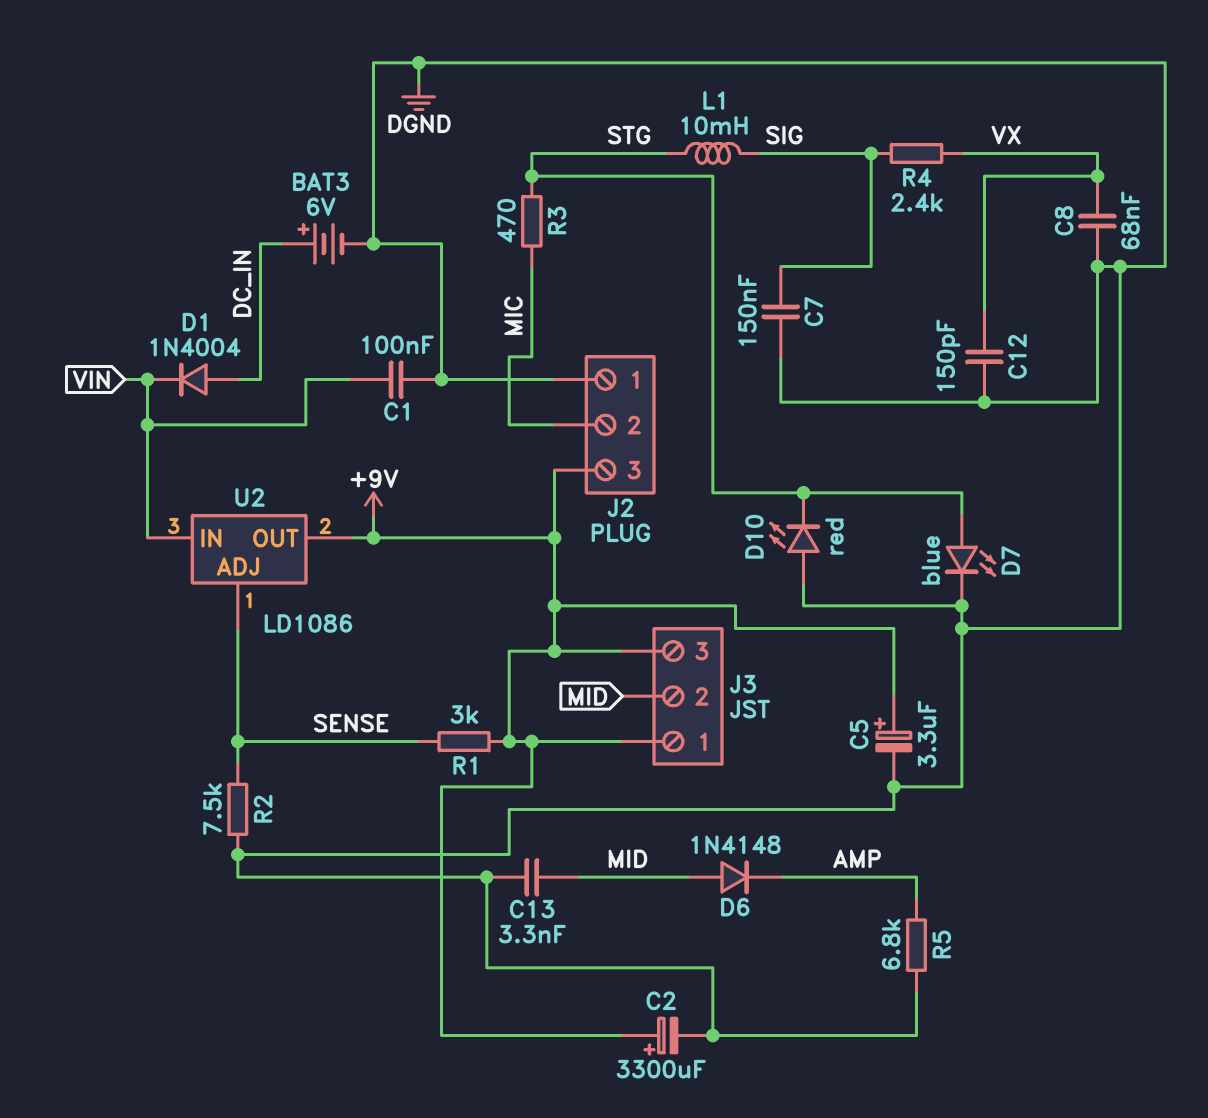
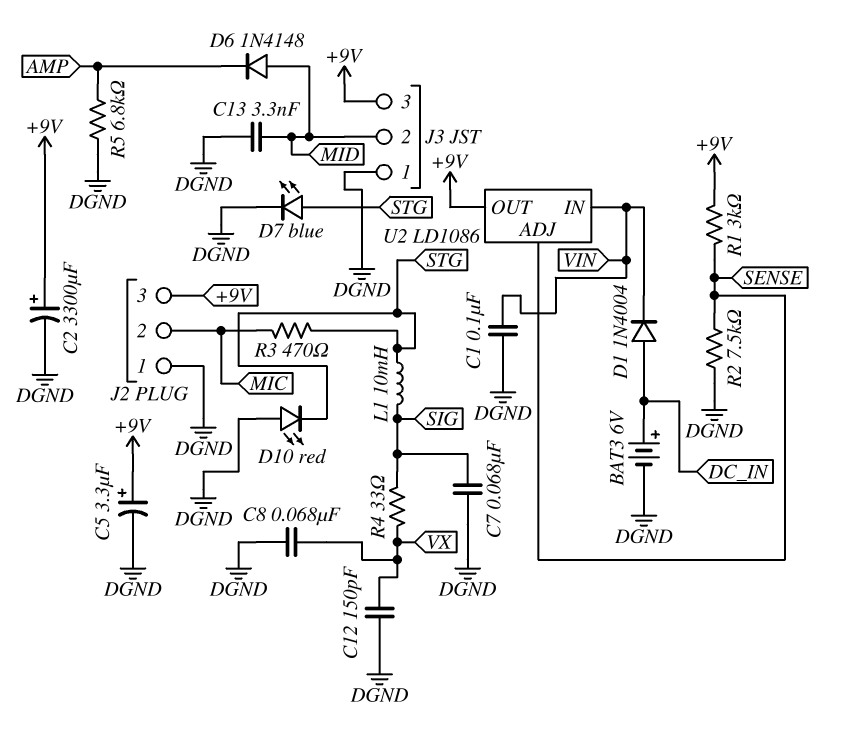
C7: 150nF (DGND, SIG) -> 68nF (DGND, SIG)
J3 pin 1: +9V -> DGND
R4: 2.4k (SIG, VX) -> 33 (SIG, VX)

